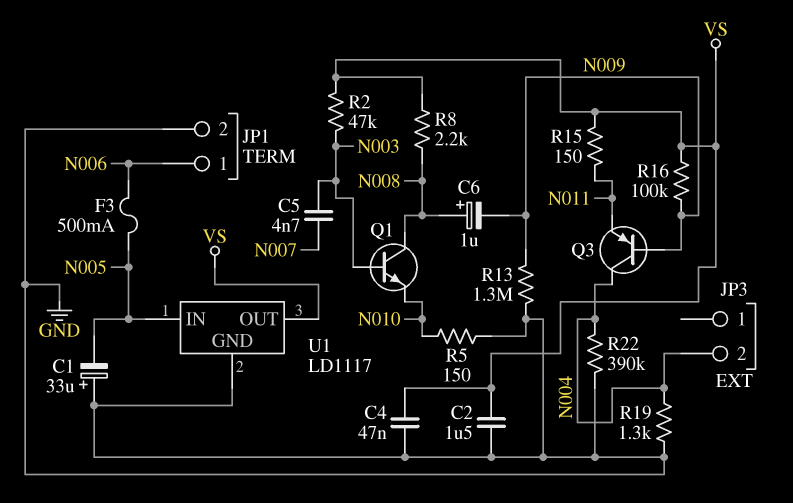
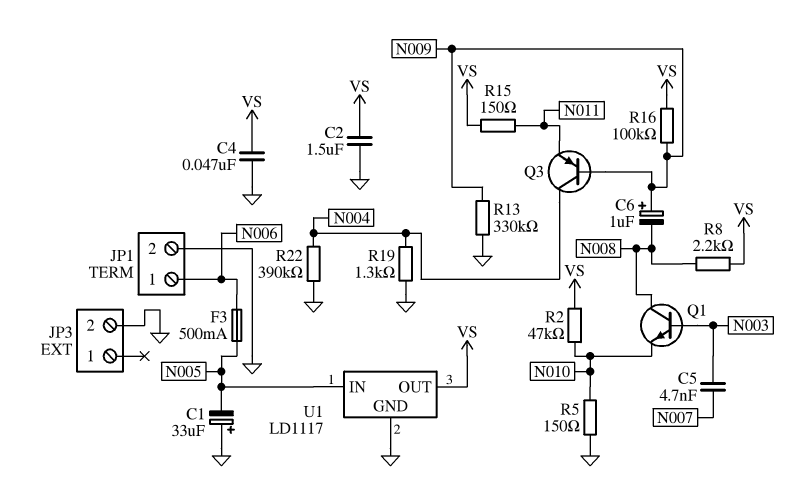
C6: 1uF (plus N008, minus N009) -> 1uF (plus N009, minus N008)
JP3 pin 2: N004 -> GND
R2: 47k (N003, VS) -> 47k (N010, VS)
R13: 1.3M (GND, N009) -> 330k (GND, N009)

